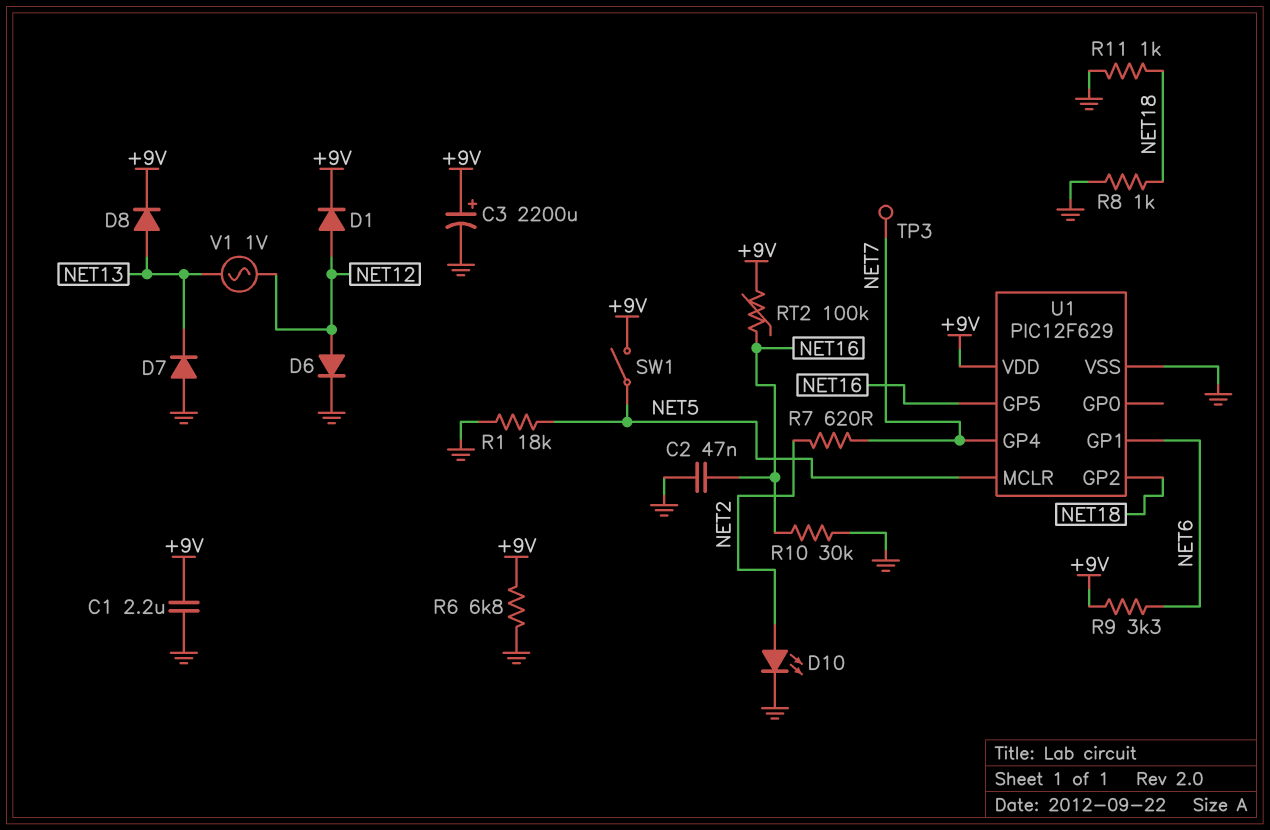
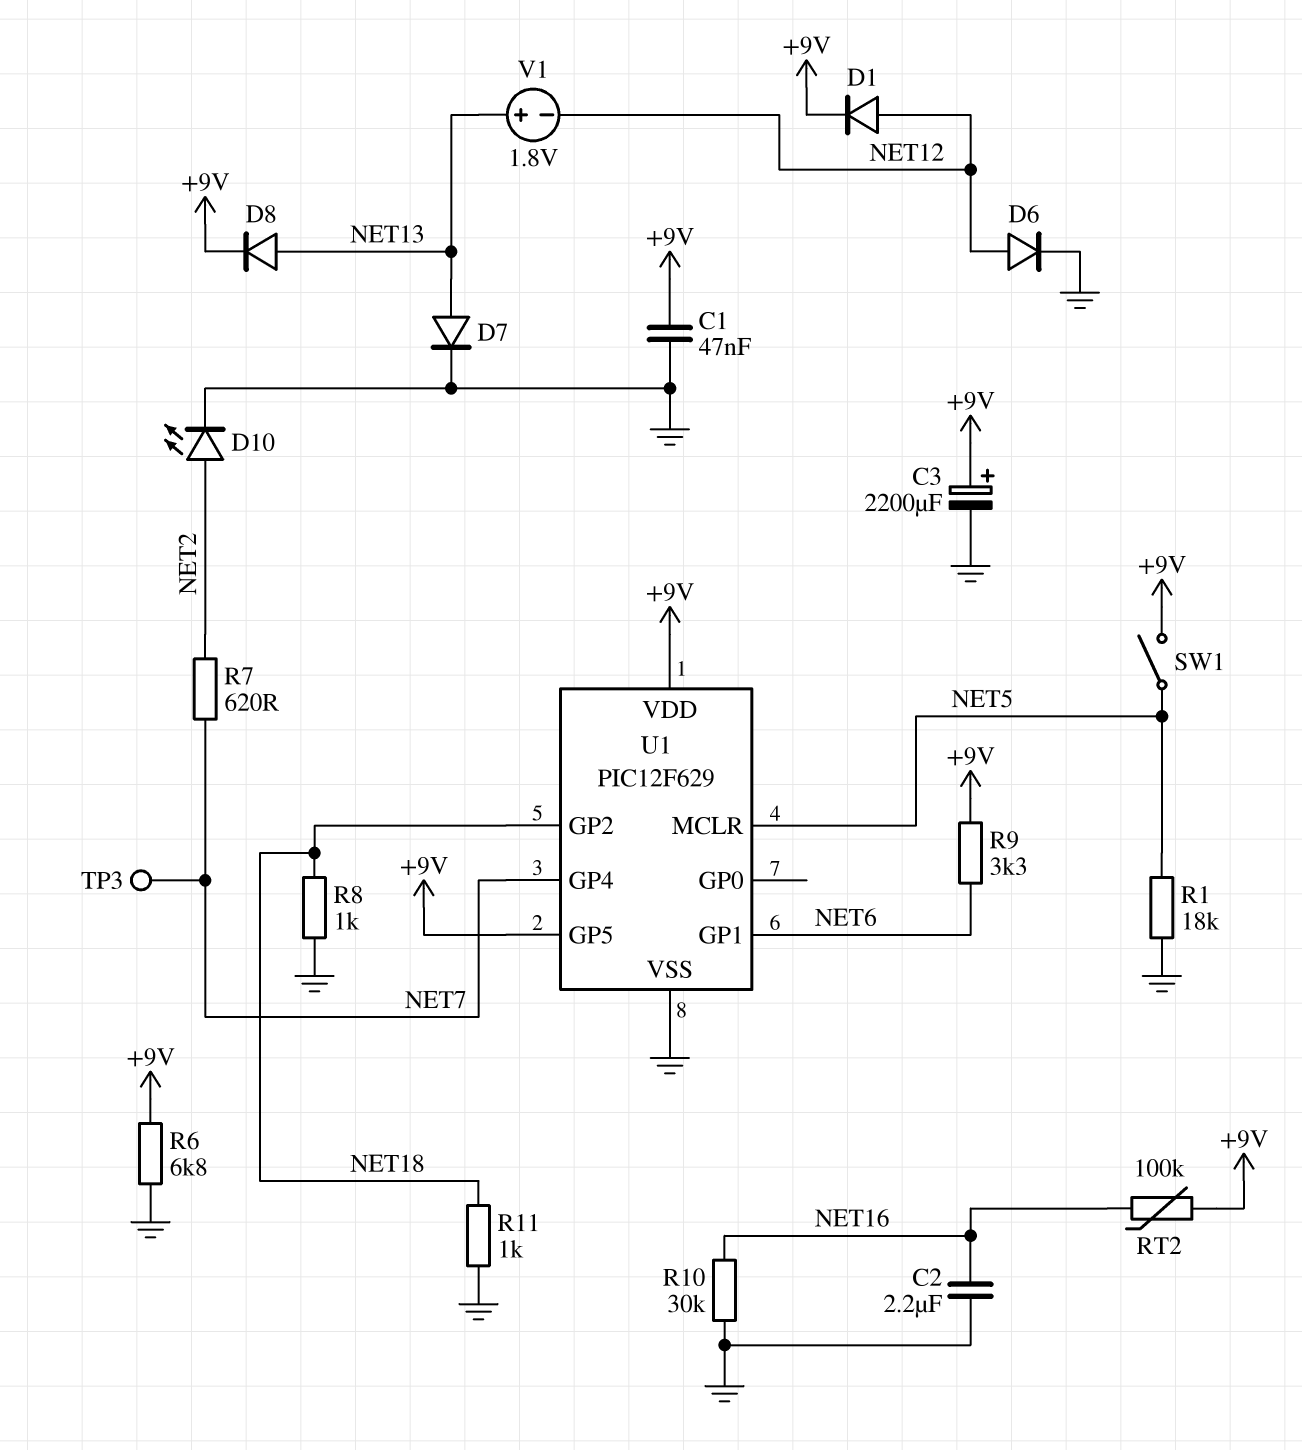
C1: 2.2uF (+9V, GND) -> 47nF (+9V, GND)
C2: 47nF (GND, NET16) -> 2.2uF (GND, NET16)
D7: diode (A GND, K NET13) -> diode (A NET13, K GND)
U1 pin GP5: NET16 -> +9V
V1: AC 1V (NET12, NET13) -> 1.8V (plus NET13, minus NET12)

